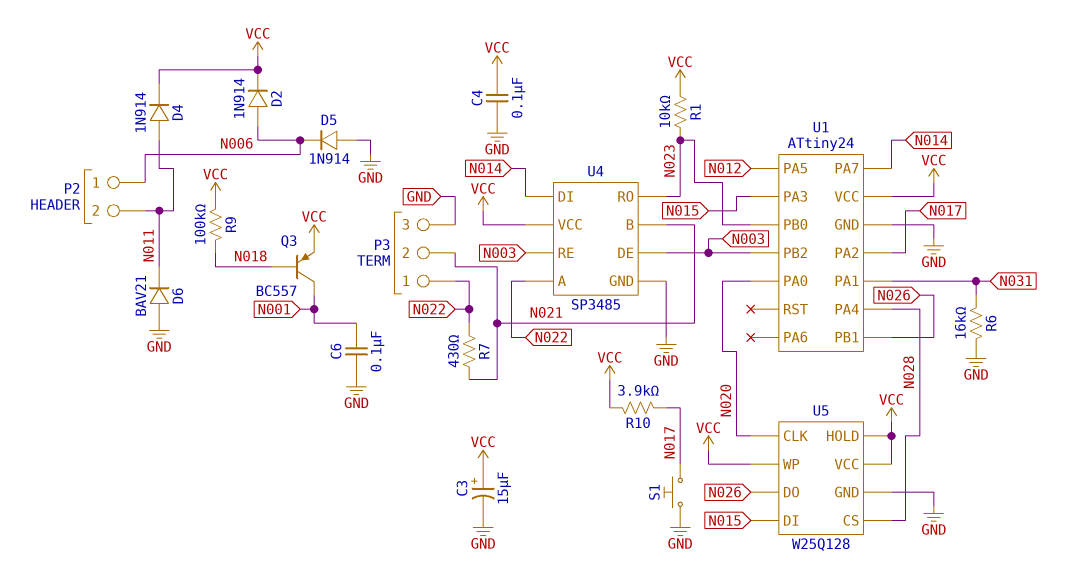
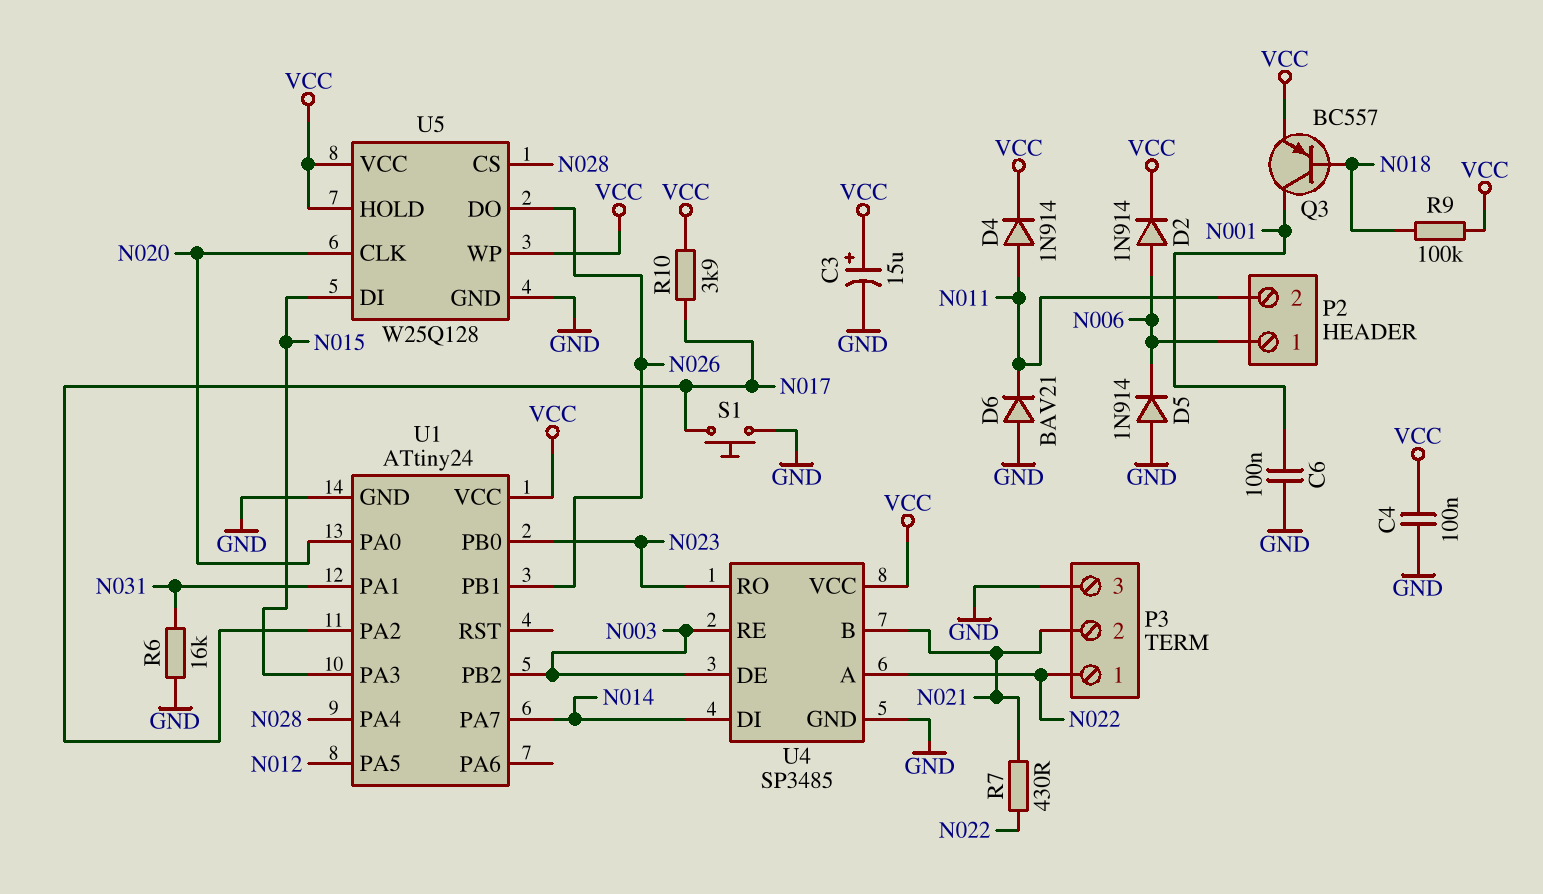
R1: 10k (N023, VCC) -> none

